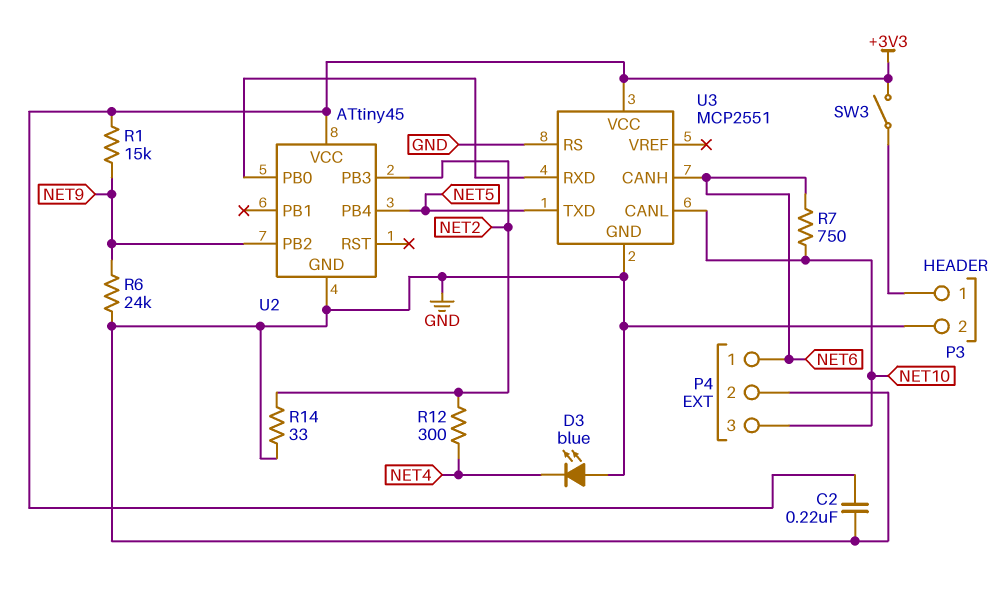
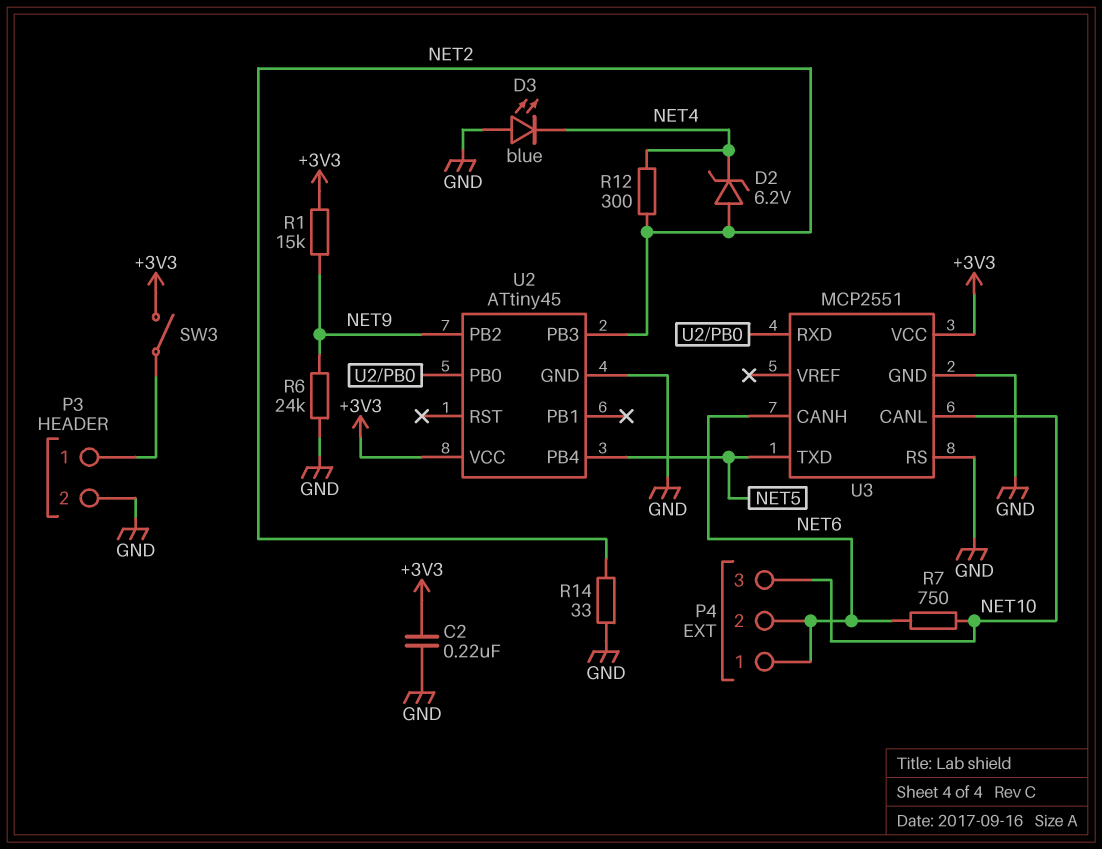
D2: none -> zener 6.2V (A NET2, K NET4)
P4 pin 2: GND -> NET6

